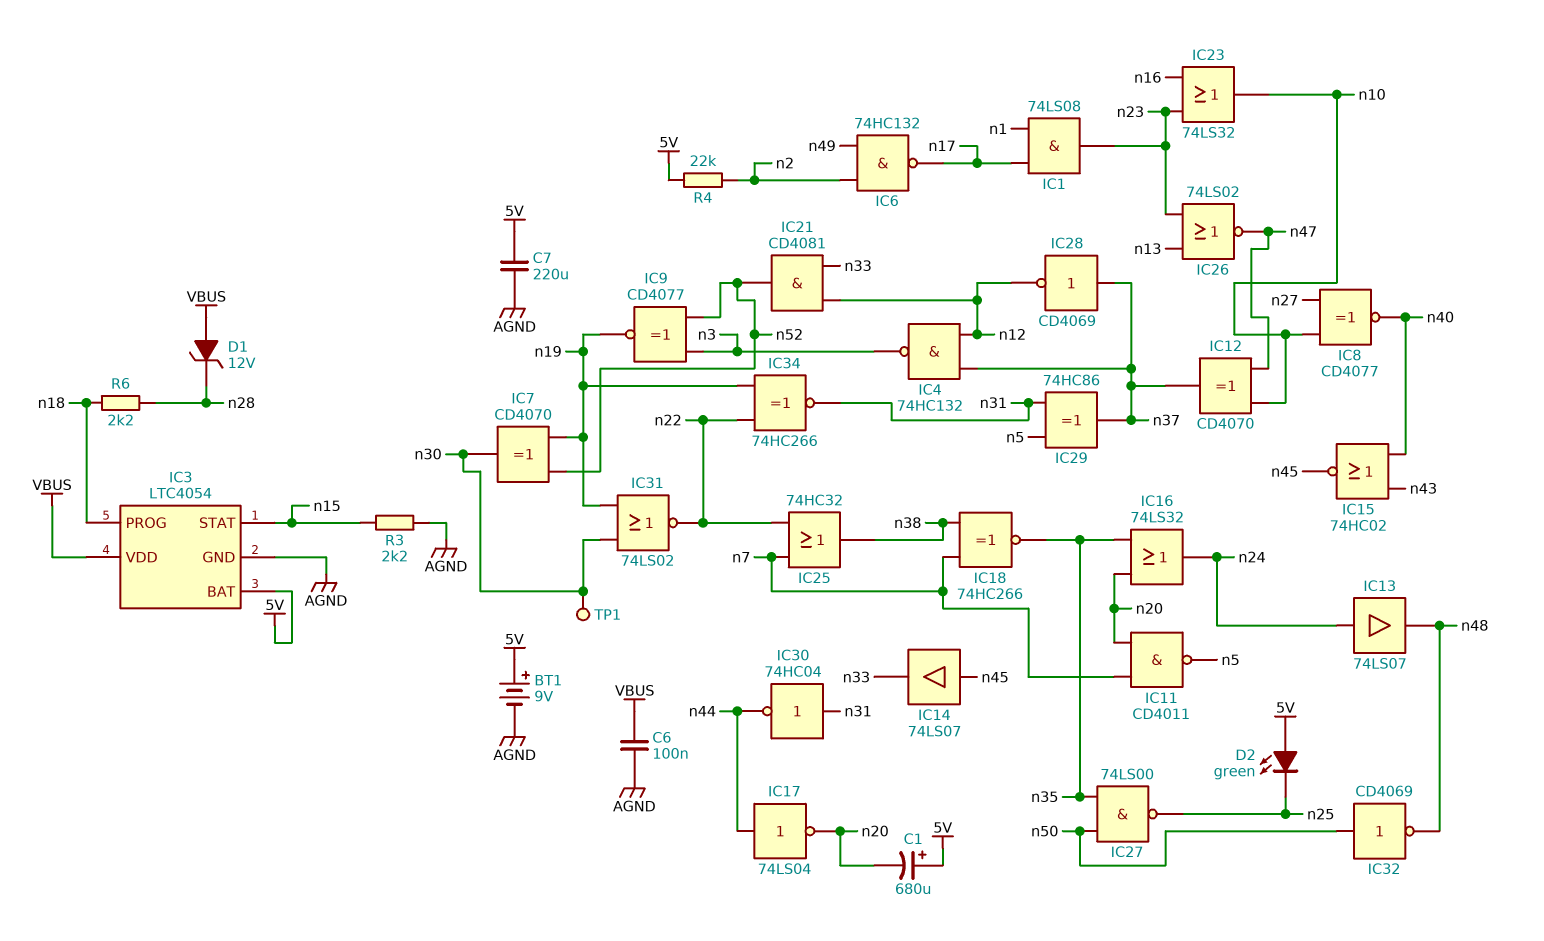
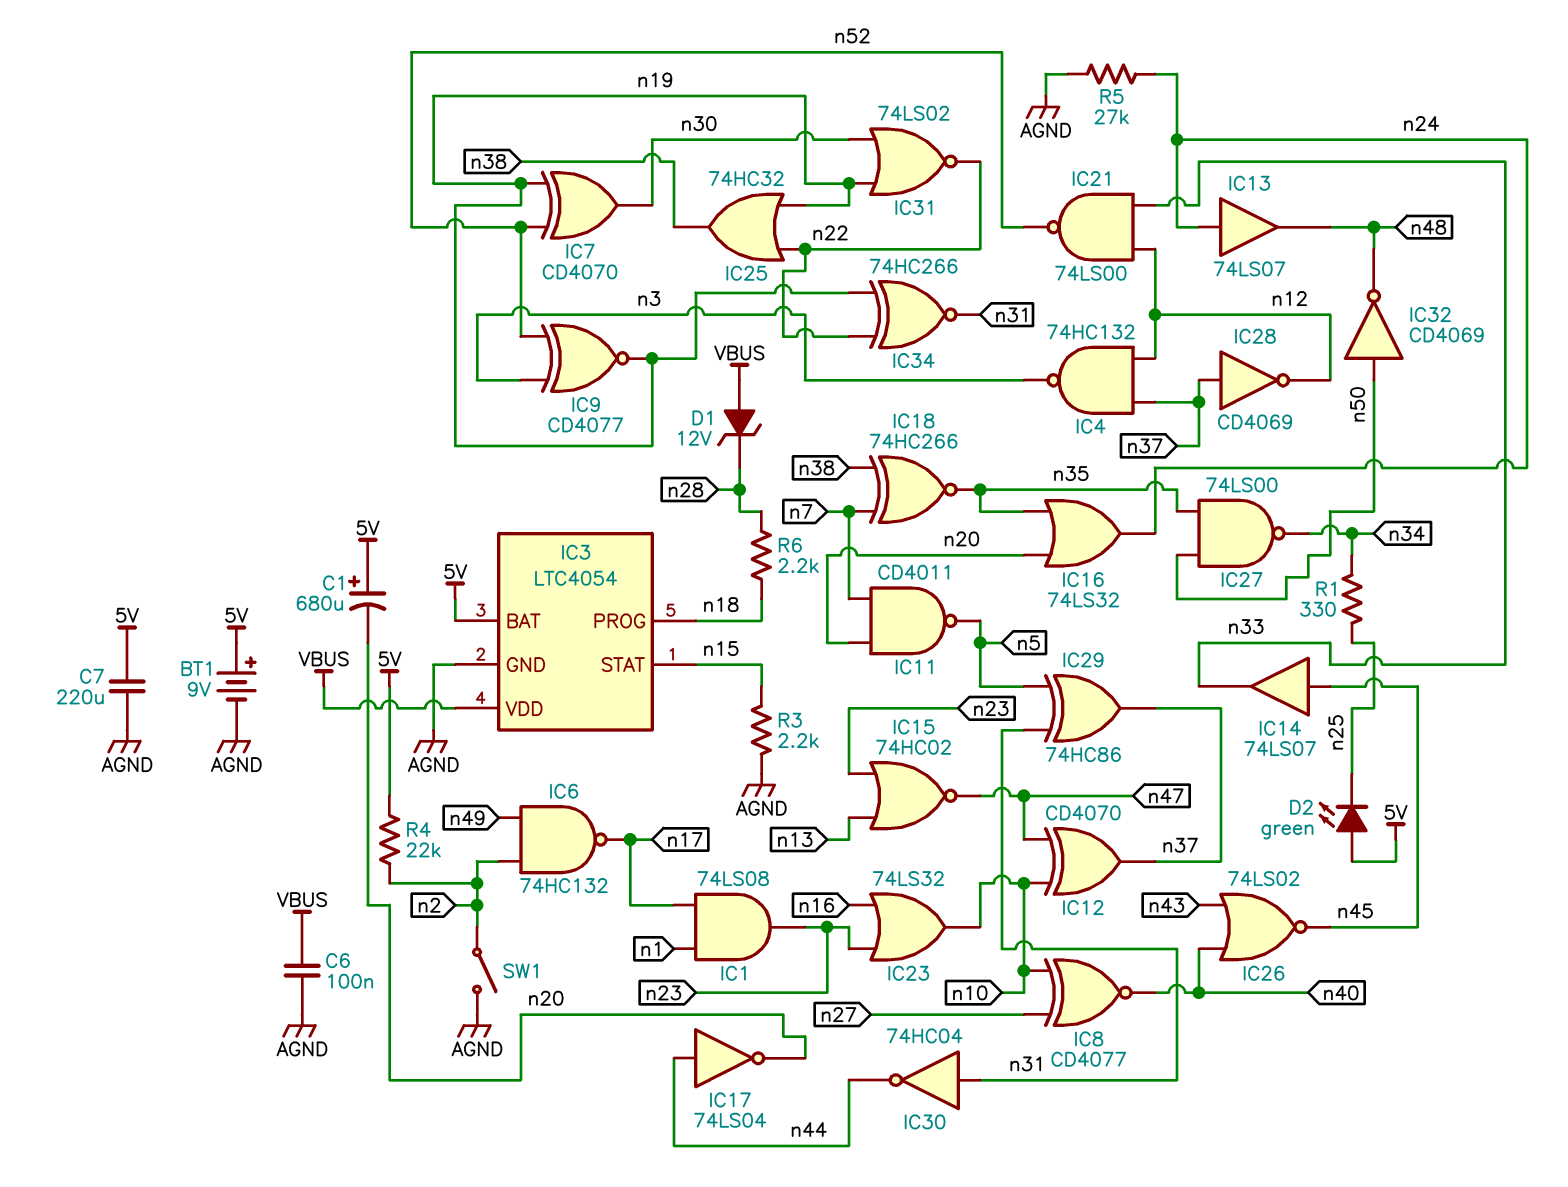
IC15: NOR 74HC02 (in n40, in n43, out n45) -> NOR 74HC02 (in n13, in n23, out n47)
IC21: AND CD4081 (in n12, in n33, out n52) -> NAND 74LS00 (in n12, in n33, out n52)
IC25: OR 74HC32 (in n7, in n22, out n38) -> OR 74HC32 (in n19, in n22, out n38)
IC26: NOR 74LS02 (in n13, in n23, out n47) -> NOR 74LS02 (in n40, in n43, out n45)
IC27: NAND 74LS00 (in n35, in n50, out n25) -> NAND 74LS00 (in n35, in n50, out n34)
R1: none -> 330 (n25, n34)
R5: none -> 27k (AGND, n24)
SW1: none -> switch (AGND, n2)
TP1: test point (n30) -> none

